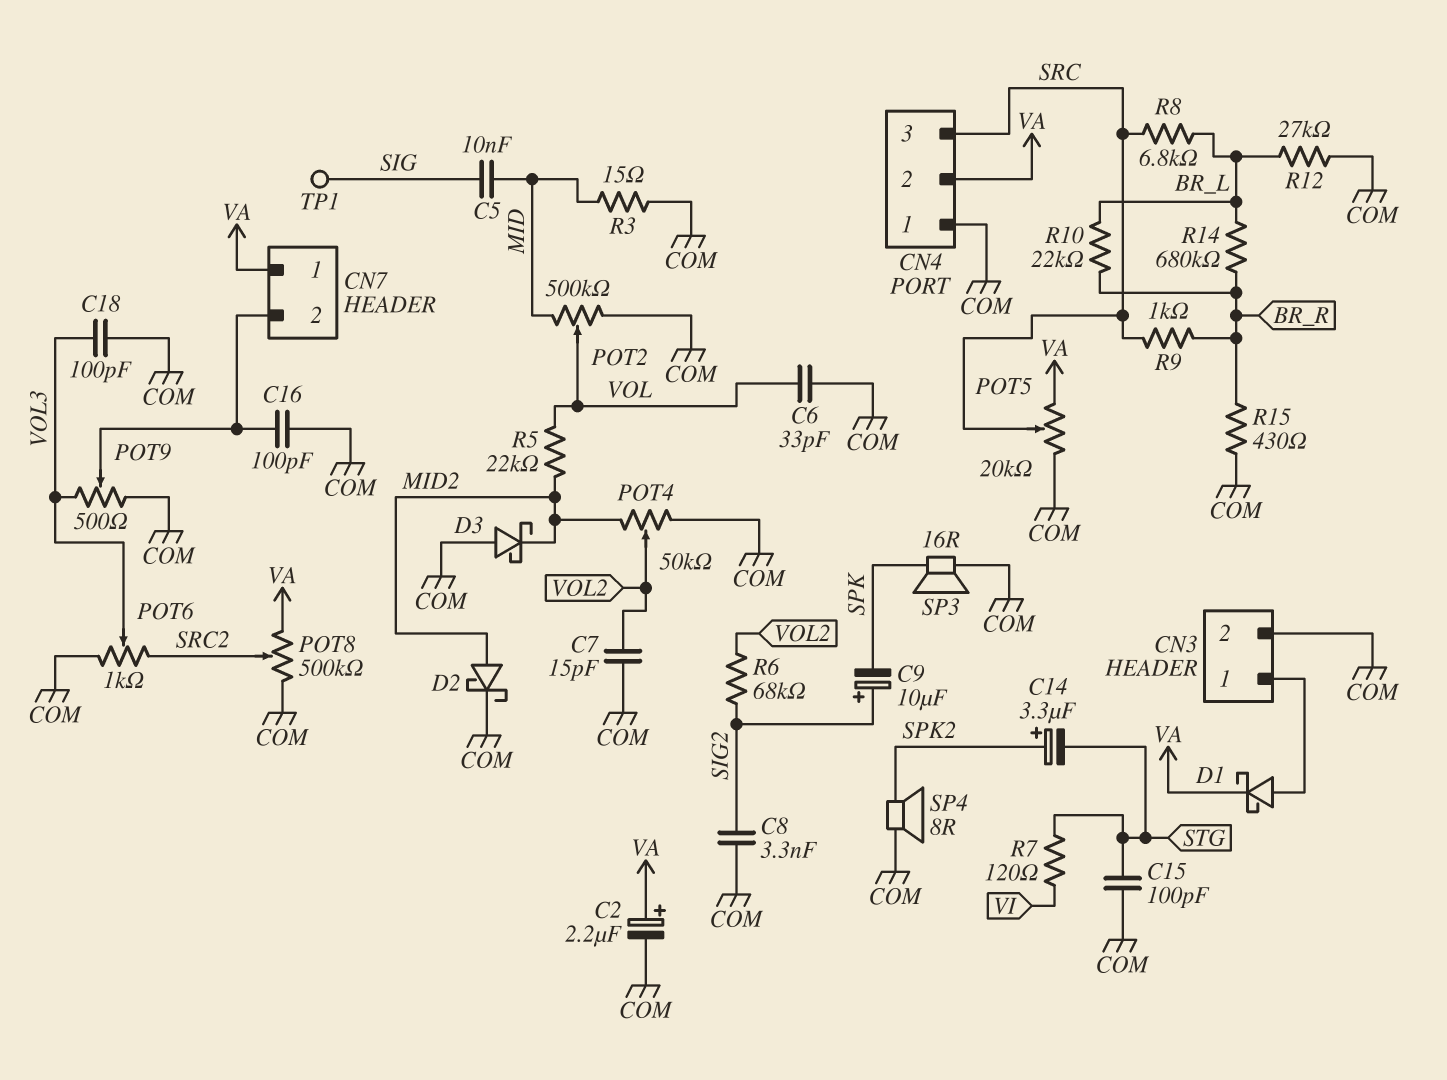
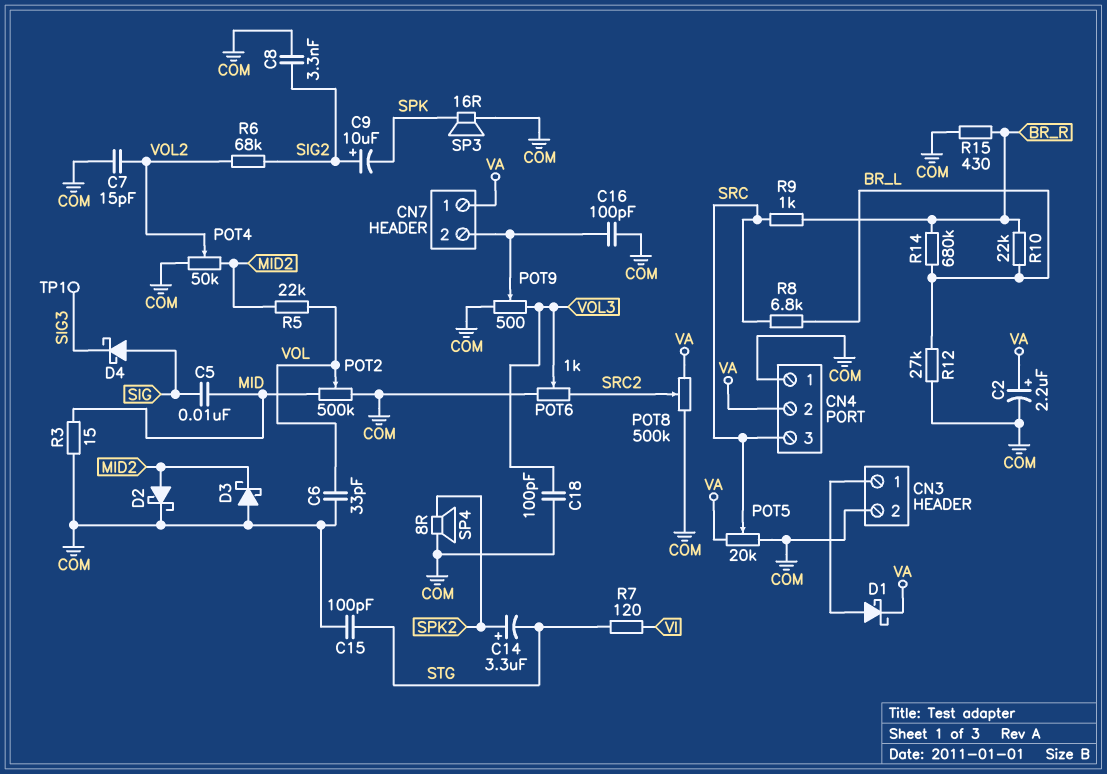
D4: none -> schottky (A SIG, K SIG3)
TP1: test point (SIG) -> test point (SIG3)

